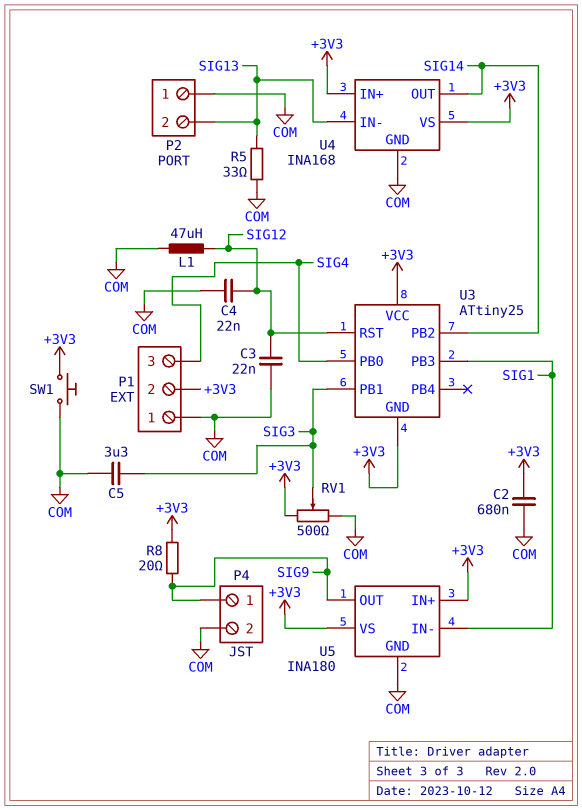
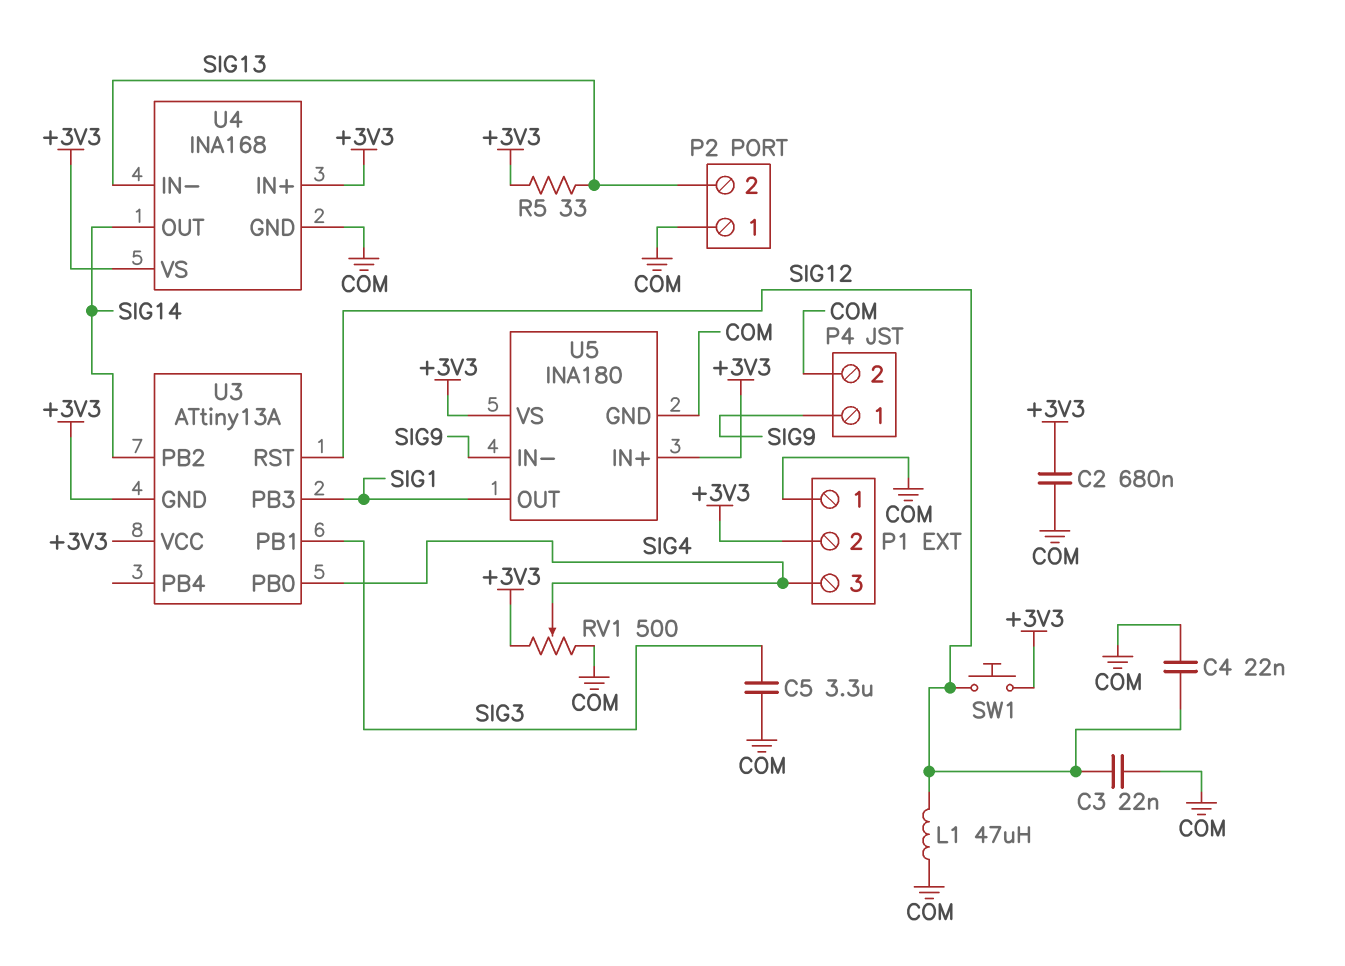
R5: 33 (COM, SIG13) -> 33 (+3V3, SIG13)
R8: 20 (+3V3, SIG9) -> none
RV1: 500 (+3V3, COM, wiper SIG3) -> 500 (+3V3, COM, wiper SIG4)
SW1: button (+3V3, COM) -> button (+3V3, SIG12)
U3: ATtiny25 -> ATtiny13A
U5 pin IN-: SIG1 -> SIG9
U5 pin OUT: SIG9 -> SIG1

